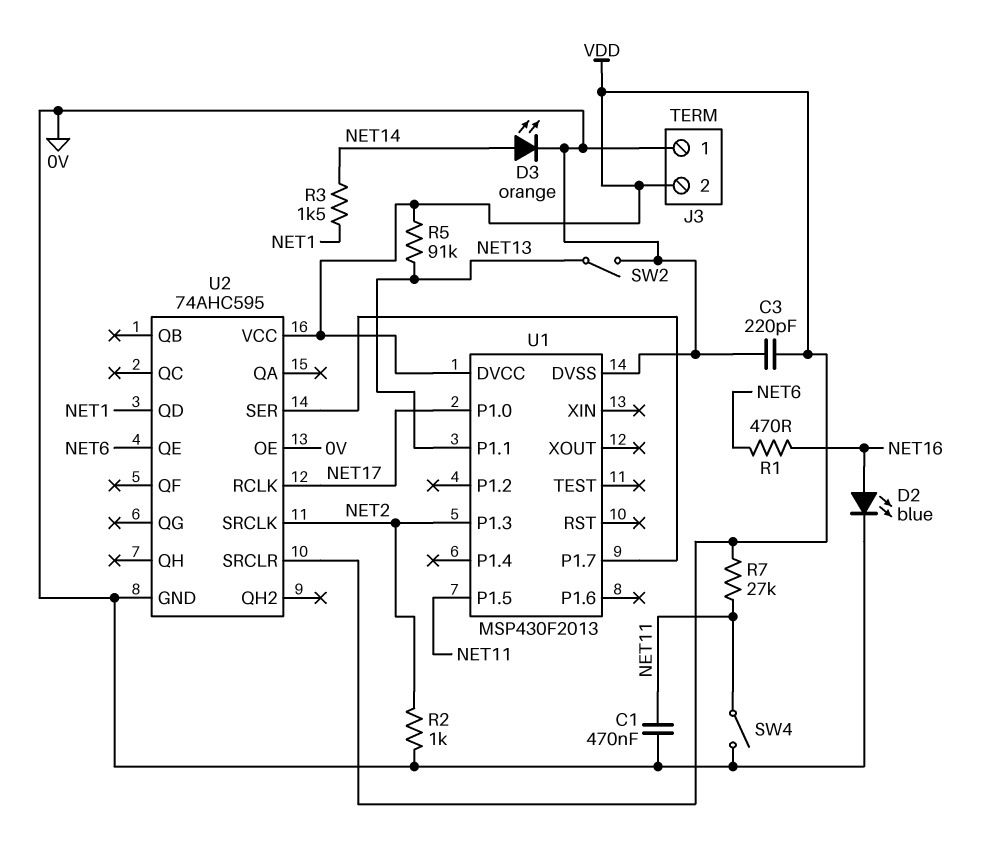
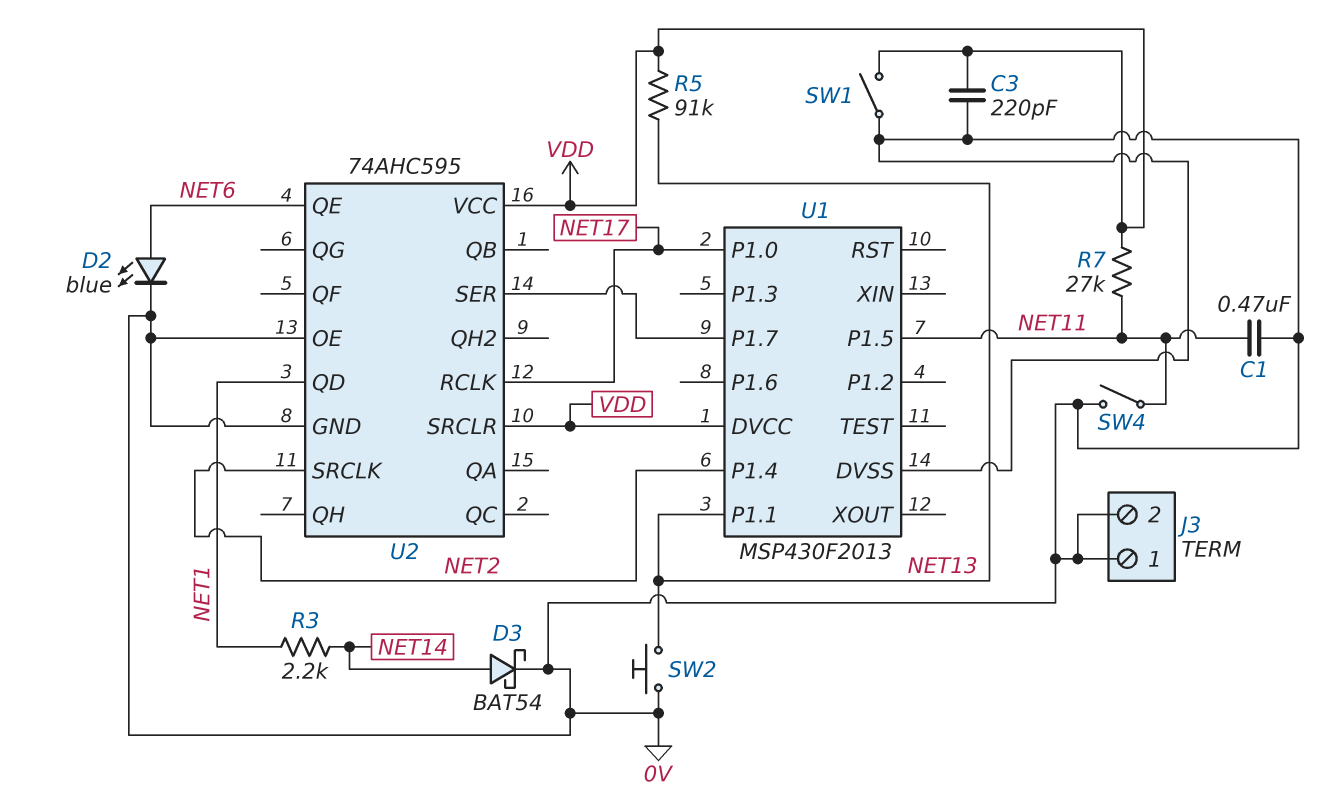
D2: LED blue (A NET16, K 0V) -> LED blue (A NET6, K 0V)
D3: LED orange (A NET14, K 0V) -> schottky BAT54 (A NET14, K 0V)
J3 pin 2: VDD -> 0V
R1: 470 (NET6, NET16) -> none
R2: 1k (0V, NET2) -> none
R3: 1.5k (NET1, NET14) -> 2.2k (NET1, NET14)
SW1: none -> switch (0V, VDD)
SW2: switch (0V, NET13) -> button (0V, NET13)
U1 pin P1.3: NET2 -> none
U1 pin P1.4: none -> NET2

